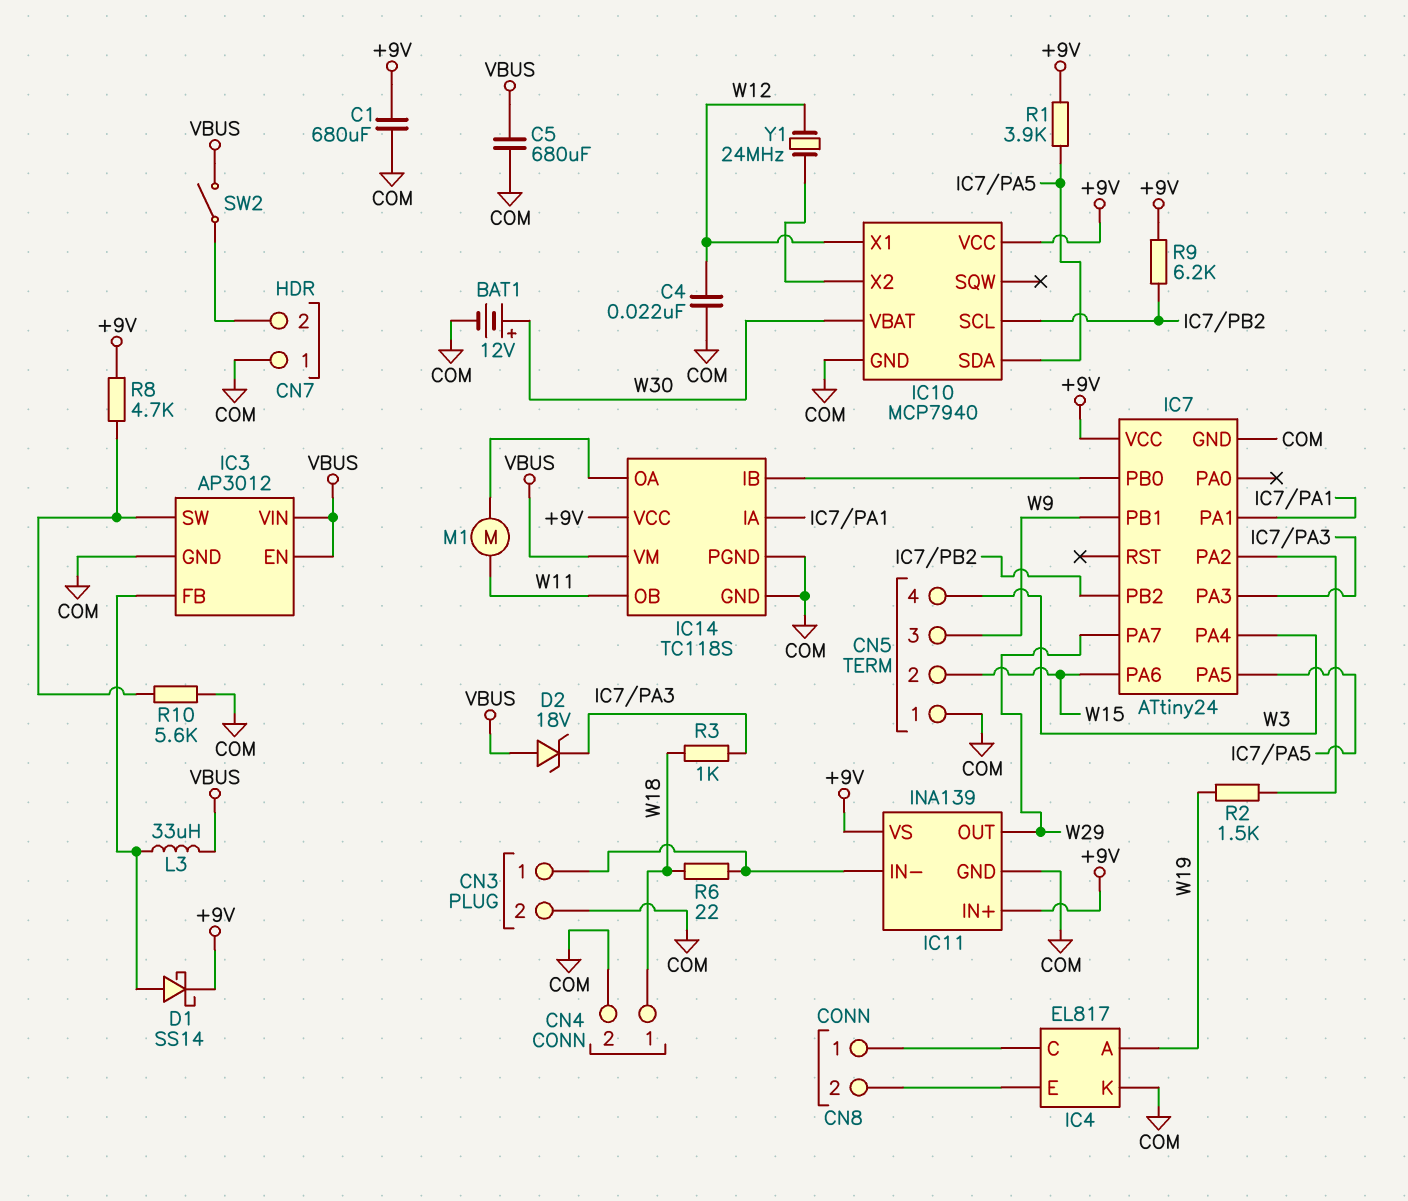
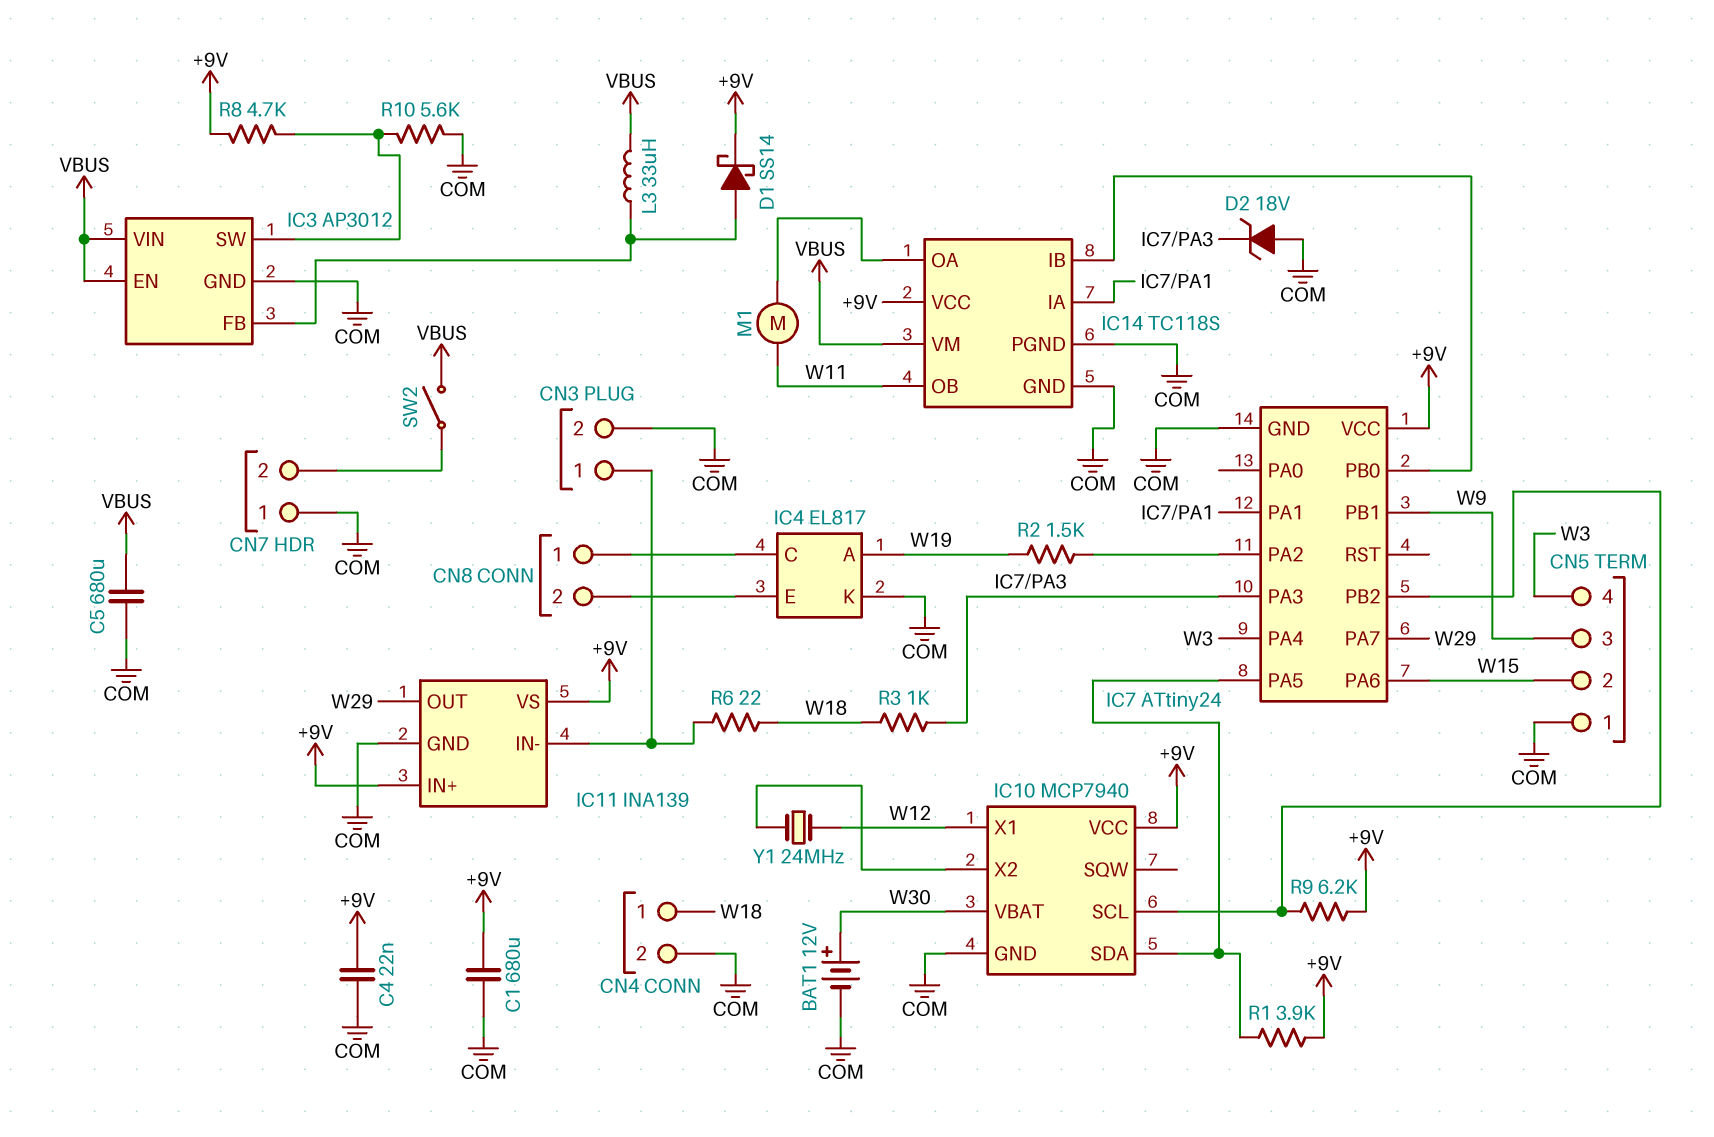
C4: 22nF (COM, W12) -> 22nF (+9V, COM)
D2: zener 18V (A VBUS, K IC7/PA3) -> zener 18V (A COM, K IC7/PA3)

